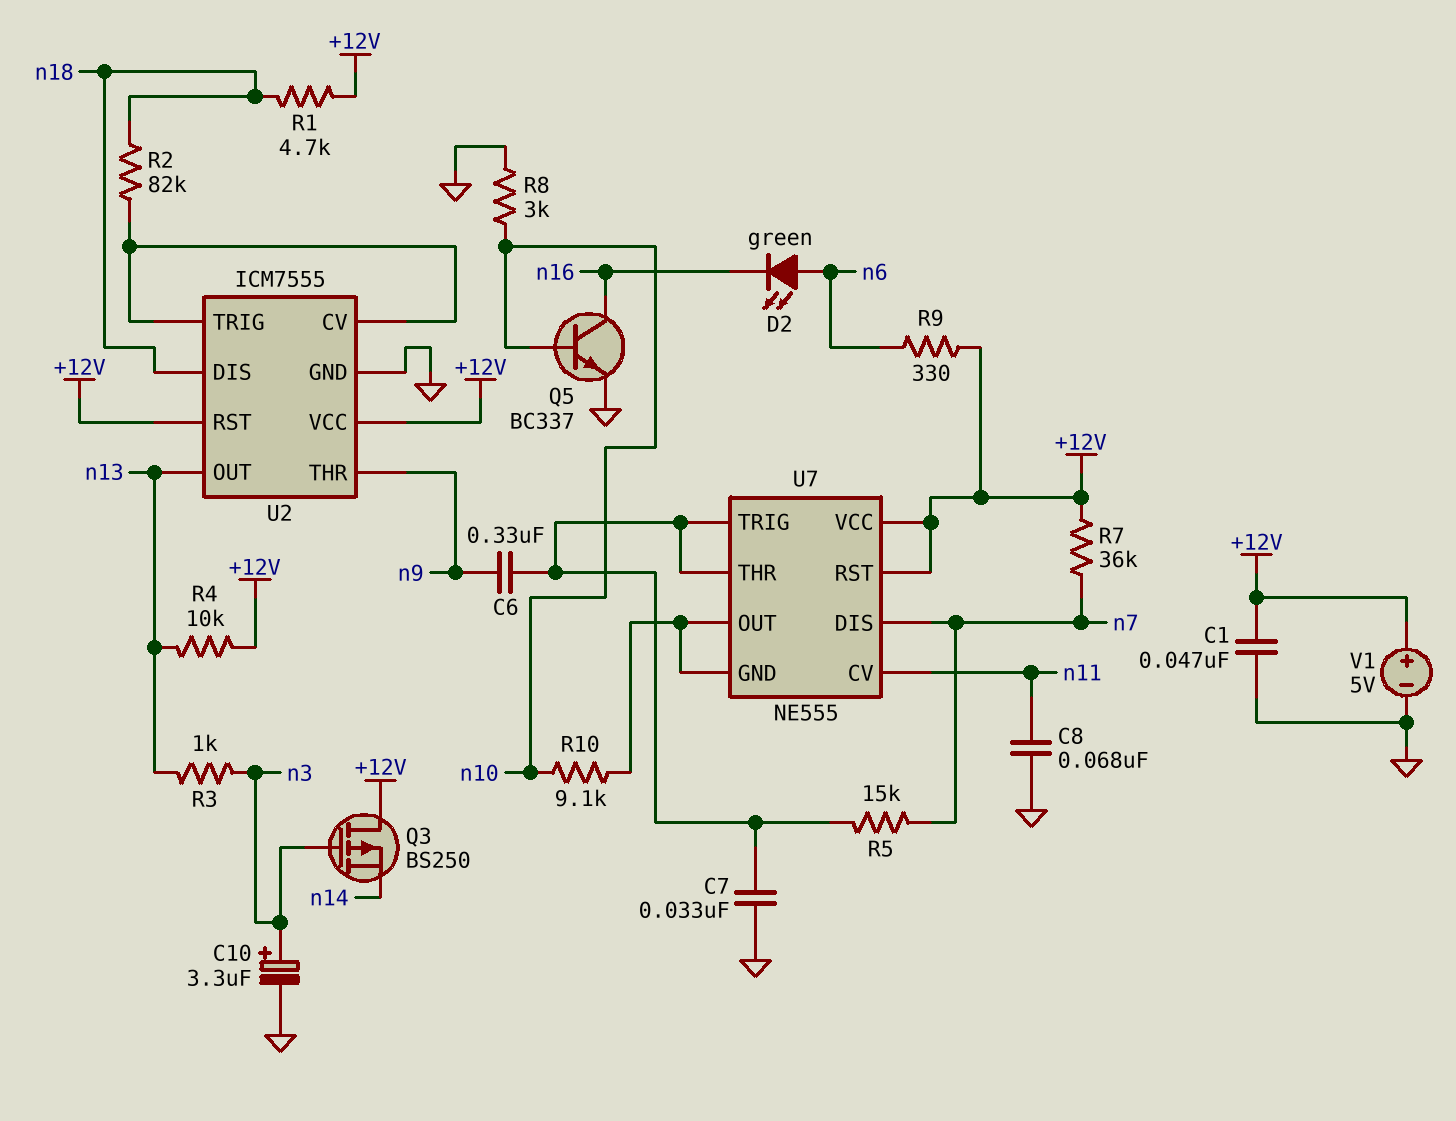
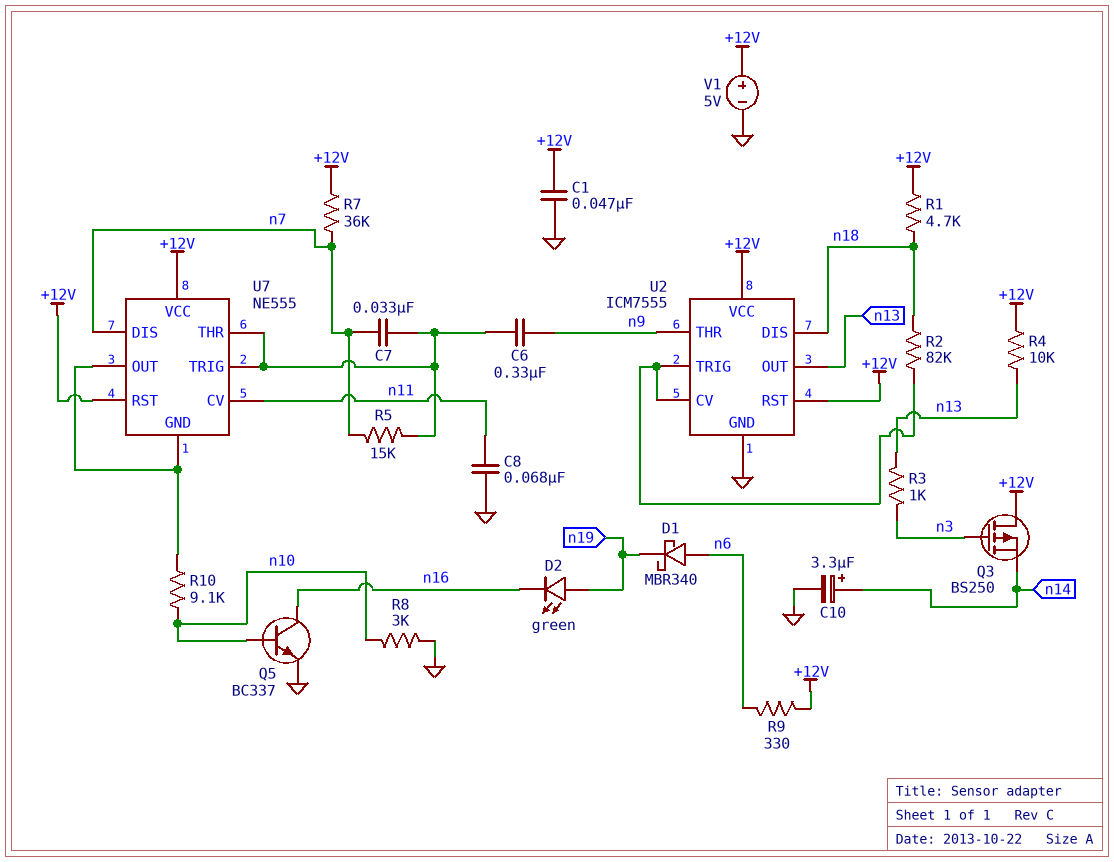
C7: 33nF (GND, U7/THR) -> 33nF (U7/THR, n7)
C10: 3.3uF (plus n3, minus GND) -> 3.3uF (plus n14, minus GND)
D1: none -> schottky MBR340 (A n6, K n19)
D2: LED green (A n6, K n16) -> LED green (A n19, K n16)

